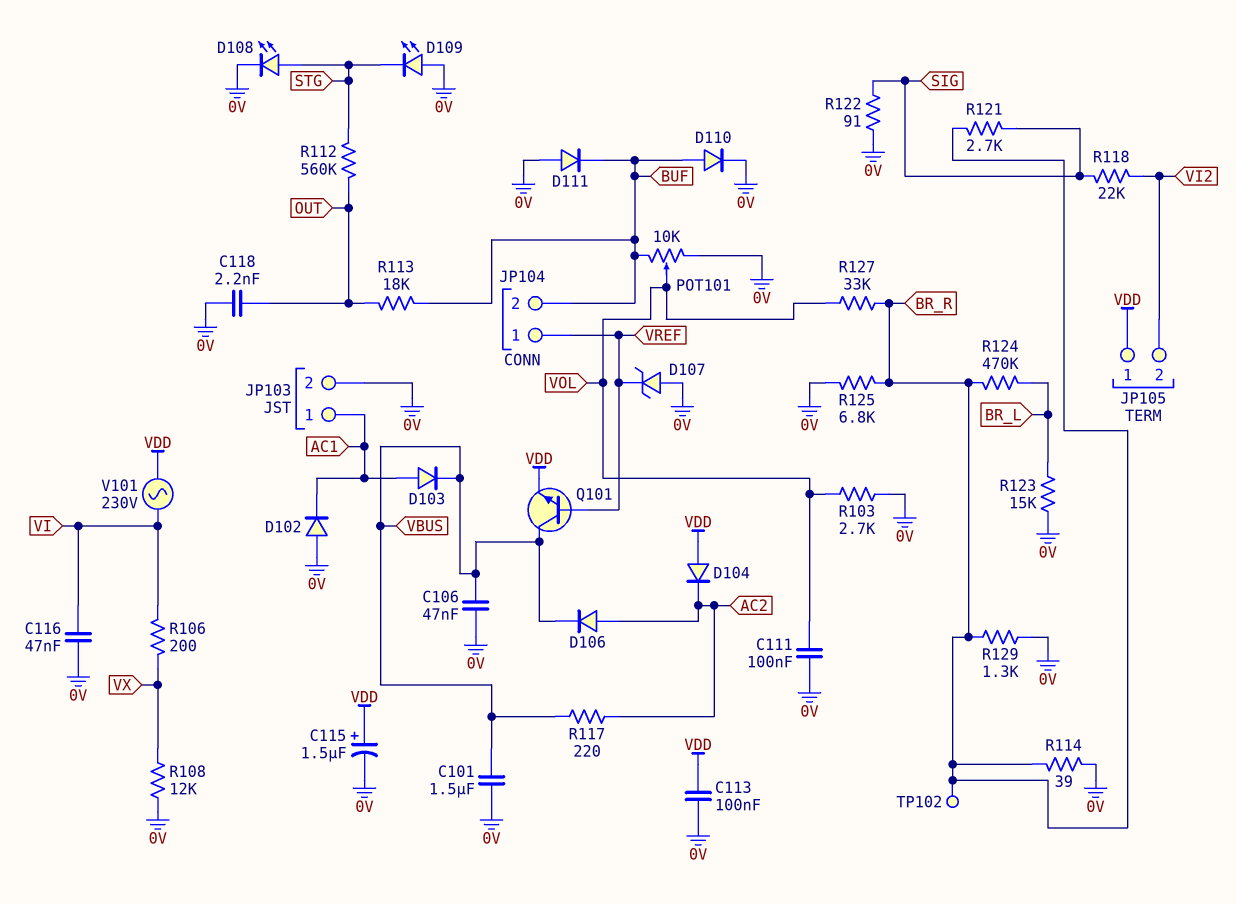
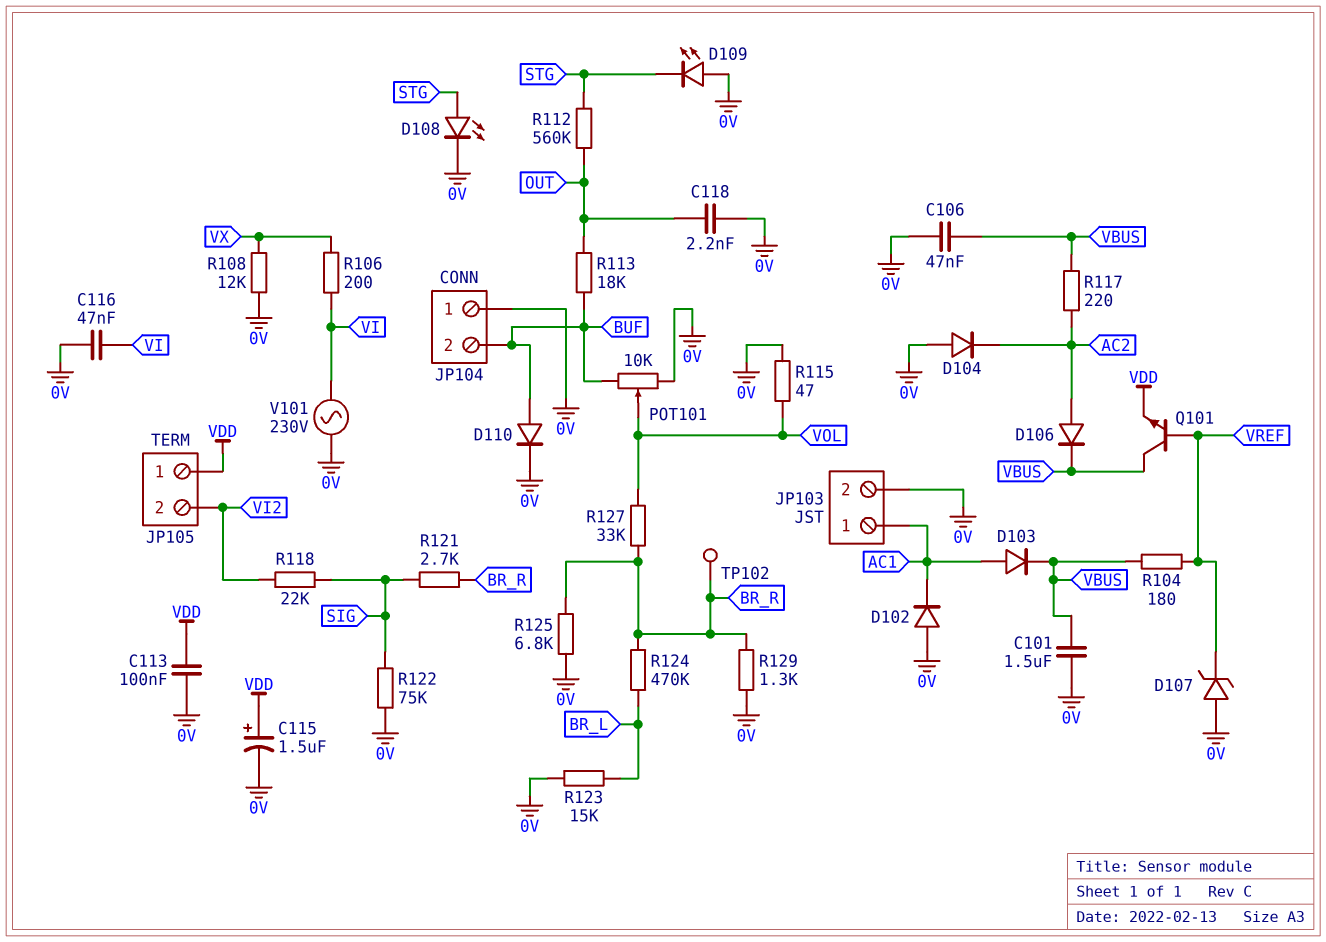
C111: 100nF (0V, VOL) -> none
D104: diode (A VDD, K AC2) -> diode (A 0V, K AC2)
D111: diode (A 0V, K BUF) -> none
JP104 pin 1: VREF -> 0V
R103: 2.7k (0V, VOL) -> none
R104: none -> 180 (VBUS, VREF)
R114: 39 (0V, BR_R) -> none
R115: none -> 47 (0V, VOL)
R122: 91 (0V, SIG) -> 75k (0V, SIG)
V101: AC 230V (VDD, VI) -> AC 230V (0V, VI)

